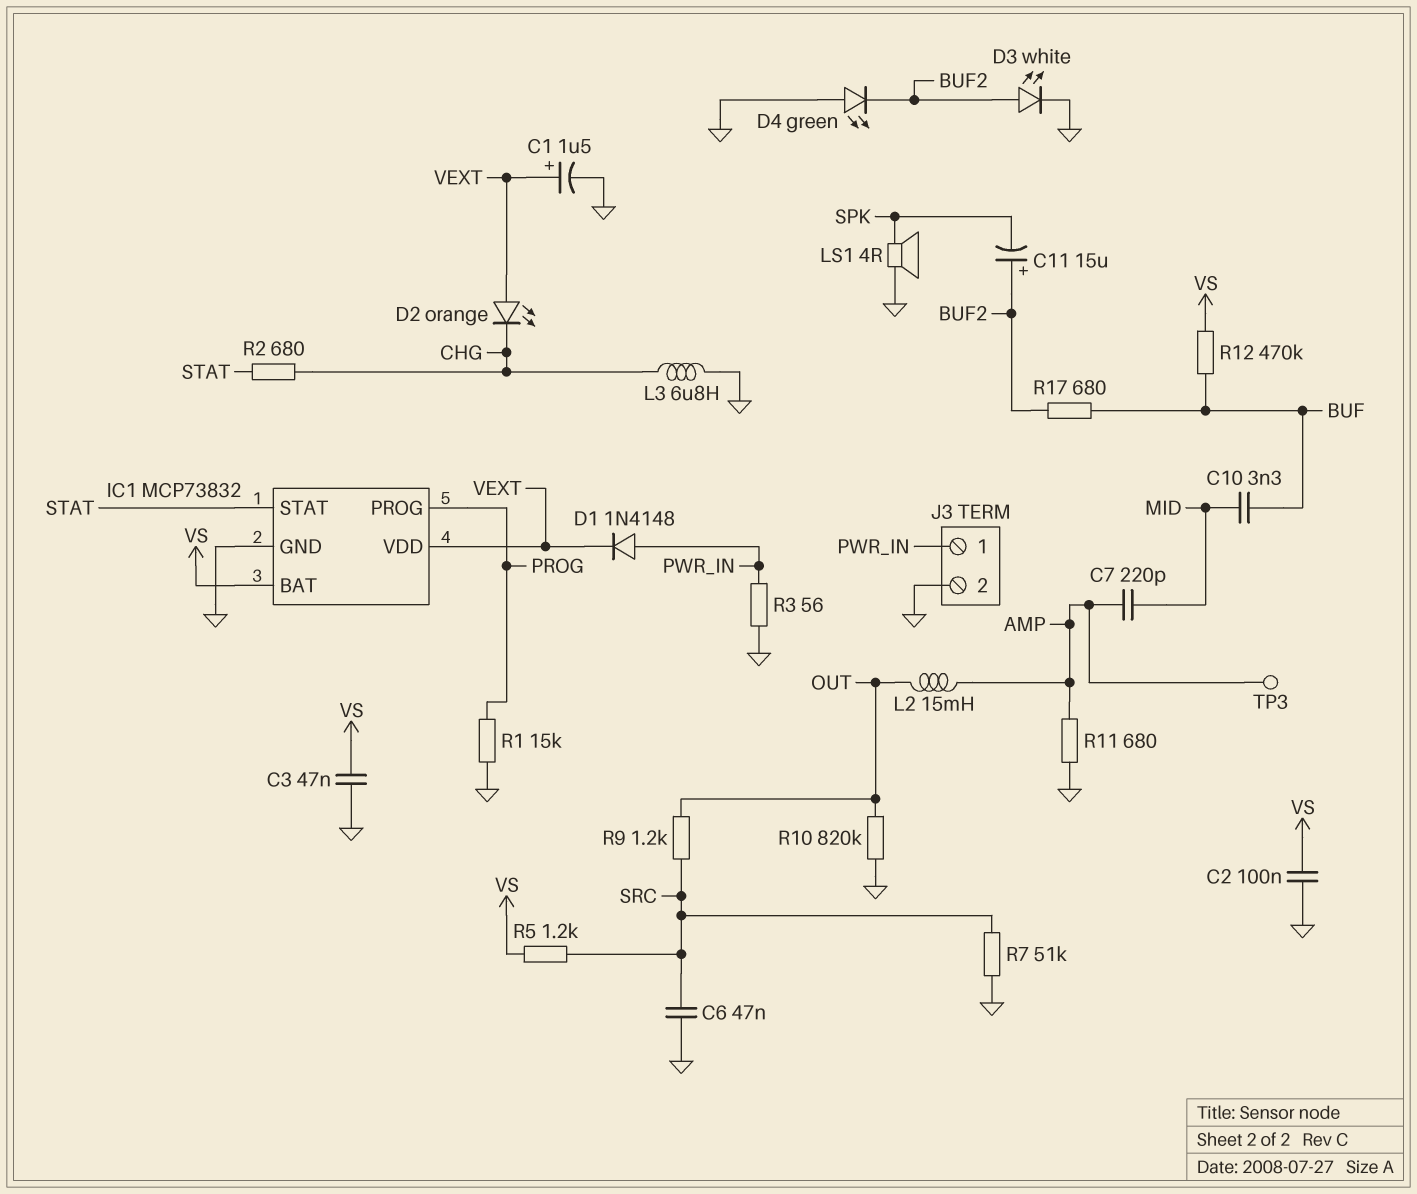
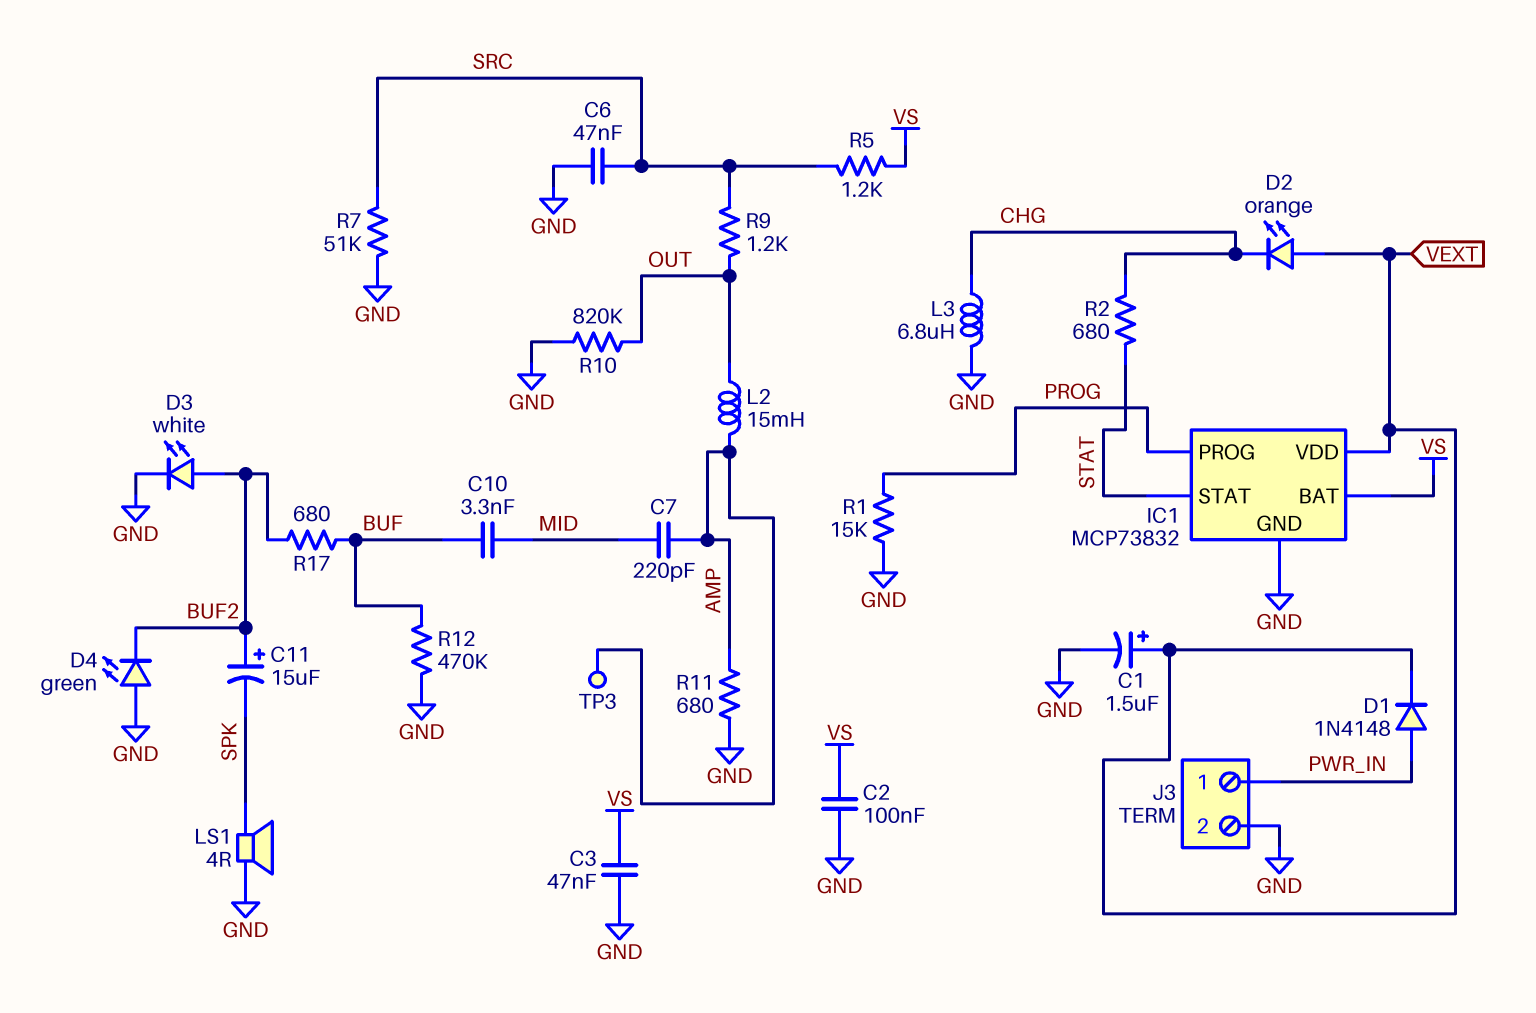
R3: 56 (GND, PWR_IN) -> none
R12: 470k (BUF, VS) -> 470k (BUF, GND)

